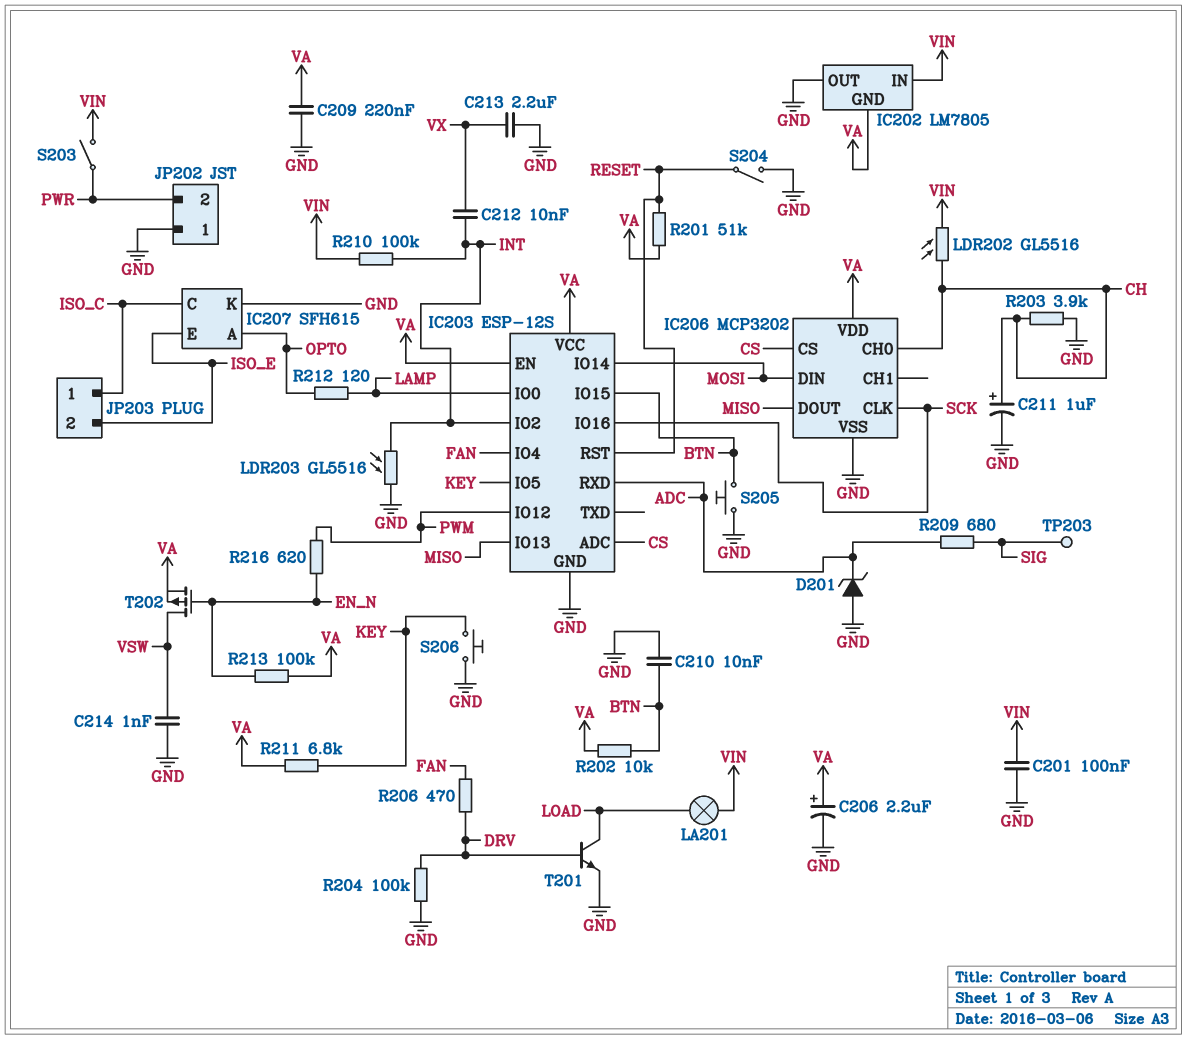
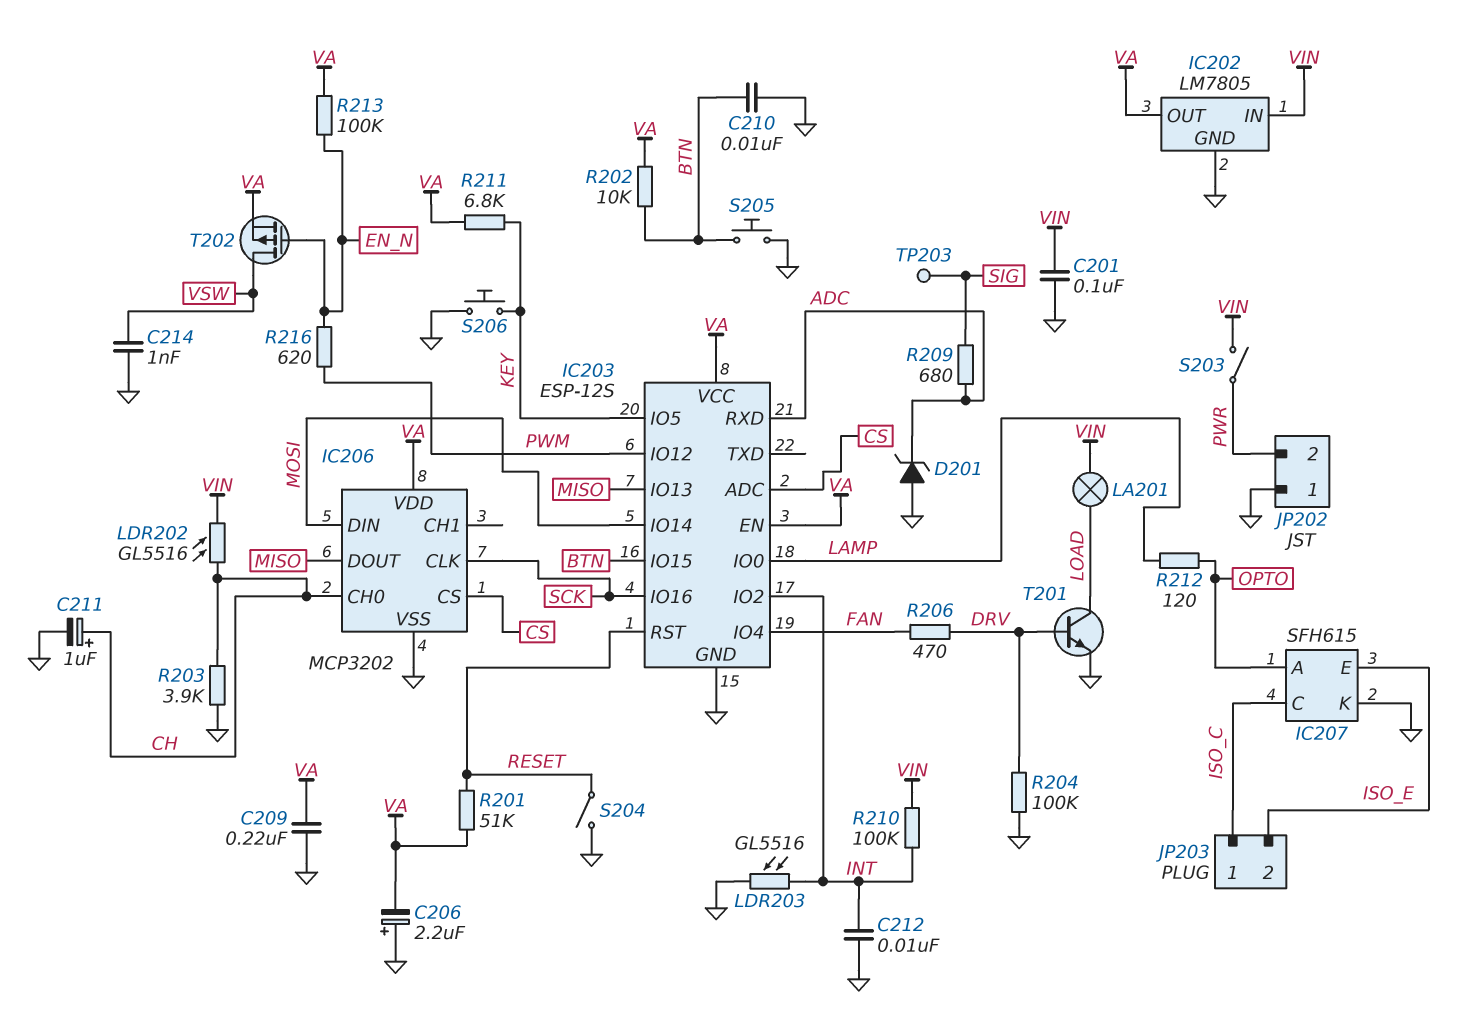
C206: 2.2uF (plus VA, minus GND) -> 2.2uF (plus GND, minus VA)
C212: 10nF (INT, VX) -> 10nF (GND, INT)
C213: 2.2uF (GND, VX) -> none
IC202 pin GND: VA -> GND
IC202 pin OUT: GND -> VA

